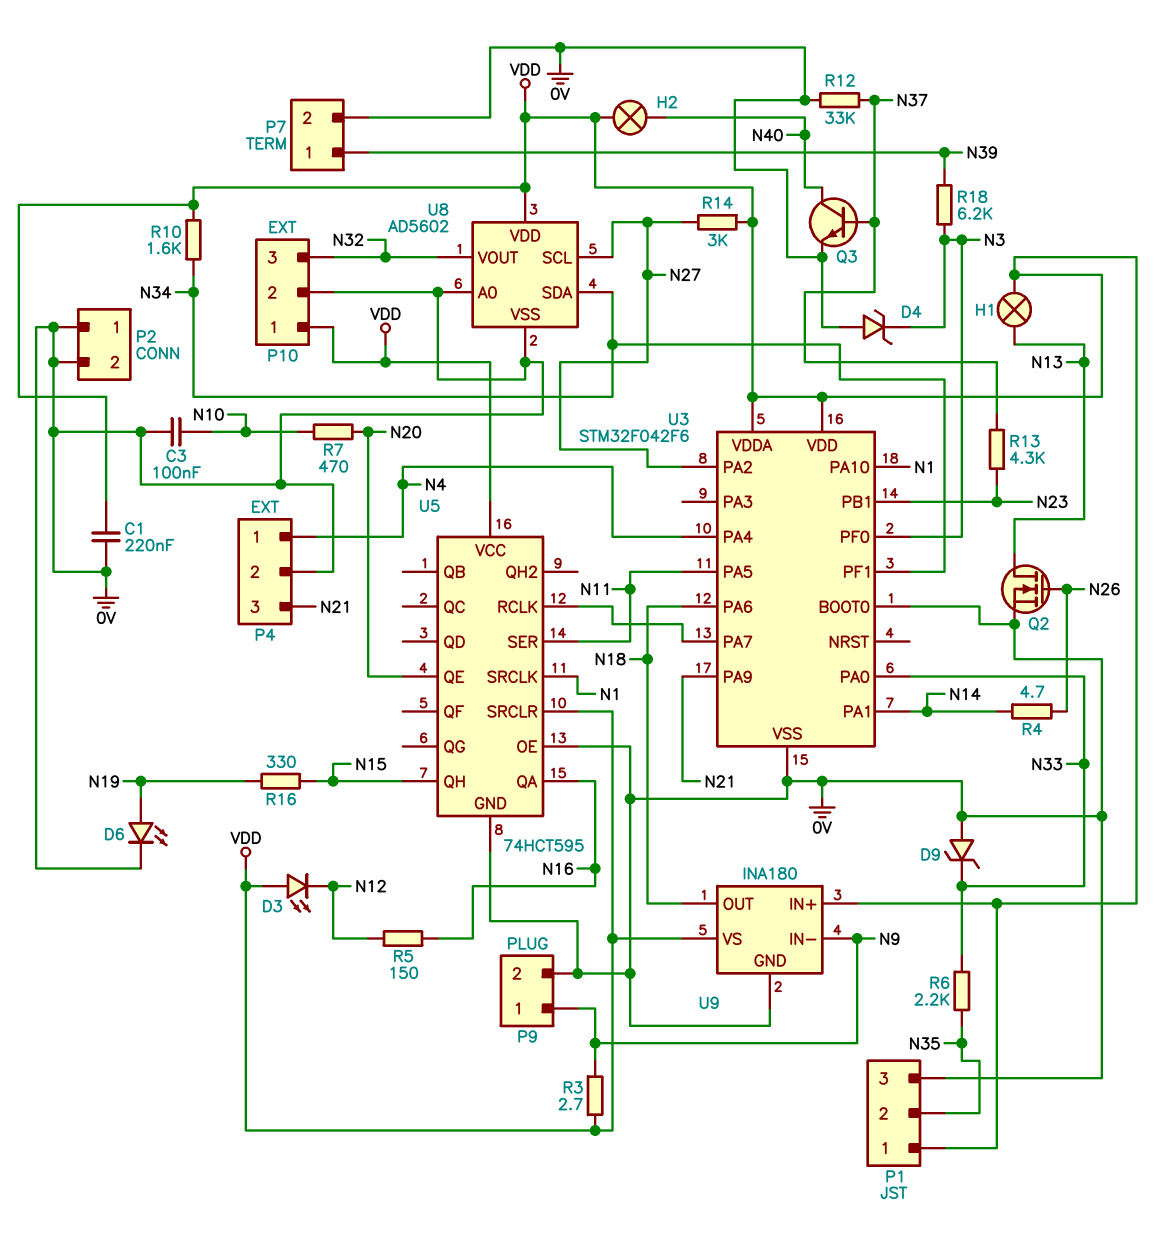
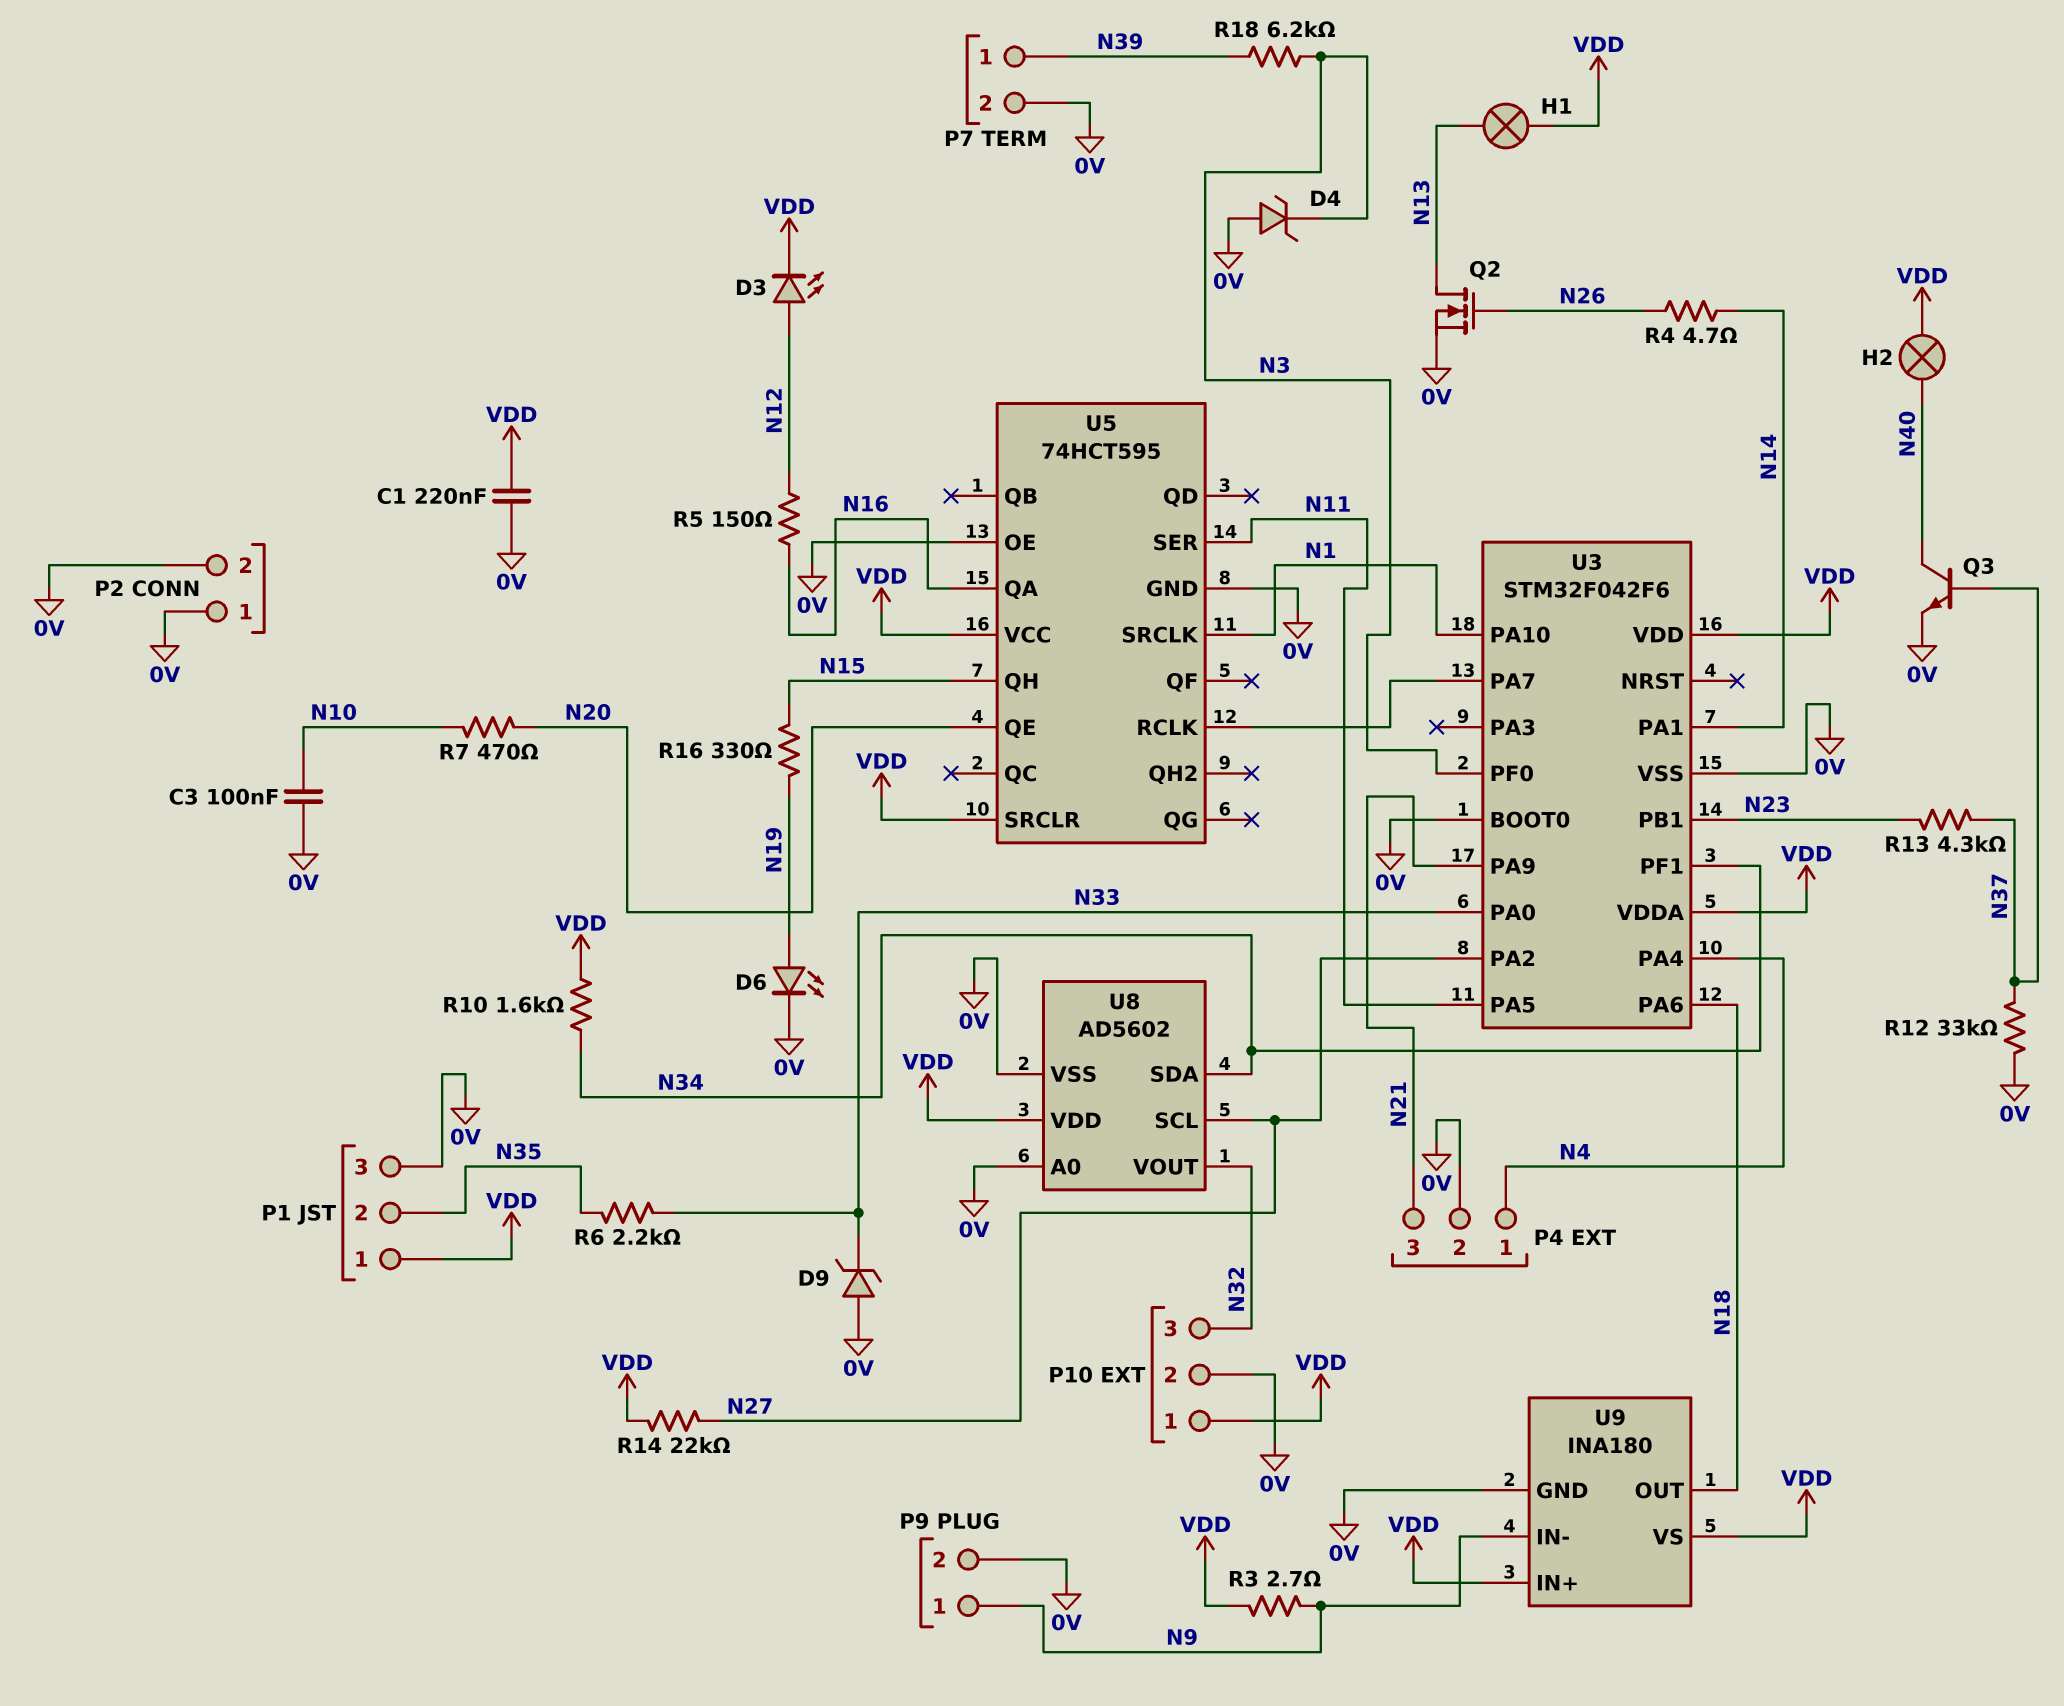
D3: LED (A VDD, K N12) -> LED (A N12, K VDD)
R14: 3k (N27, VDD) -> 22k (N27, VDD)

